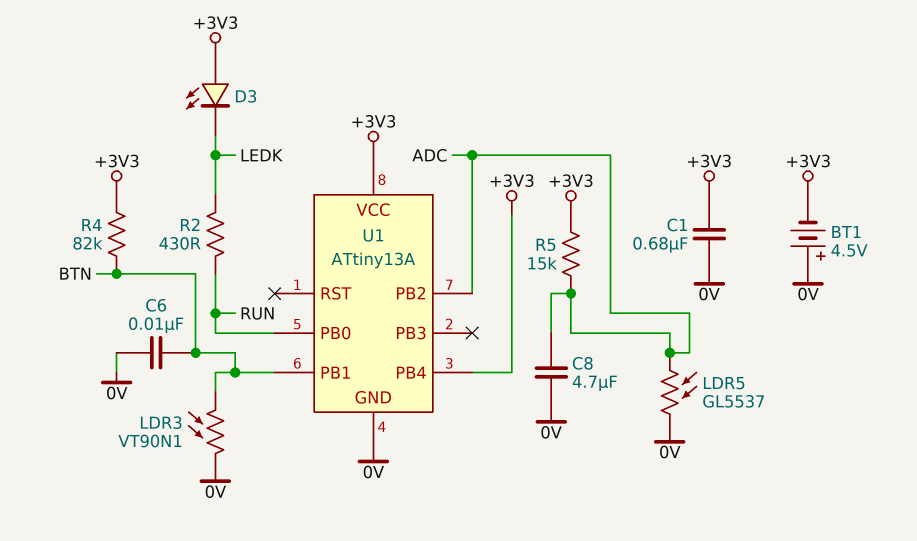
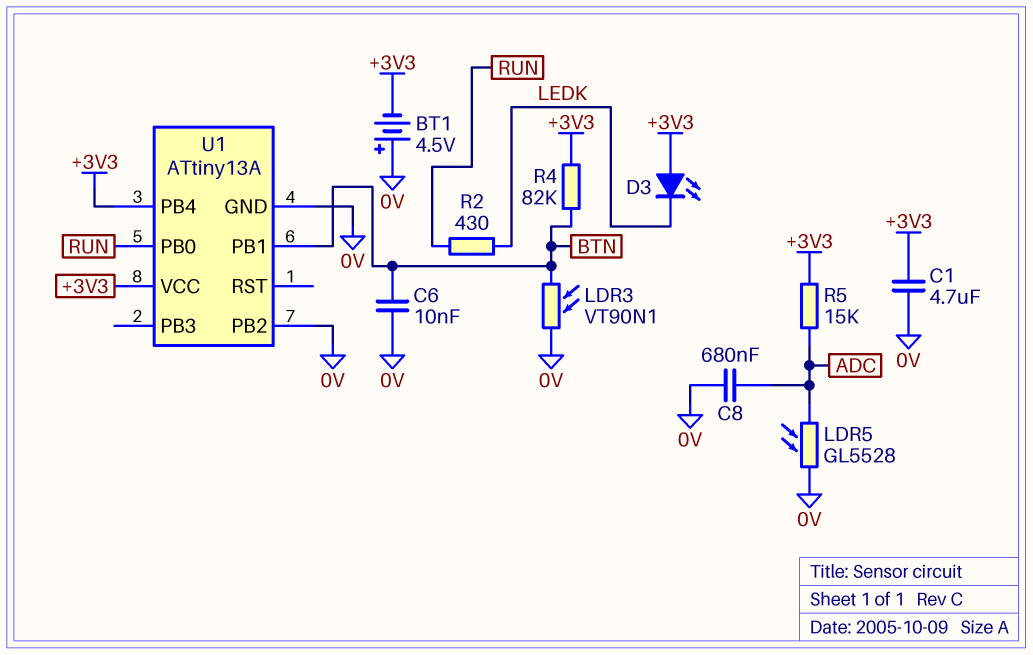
C1: 680nF (+3V3, 0V) -> 4.7uF (+3V3, 0V)
C8: 4.7uF (0V, ADC) -> 680nF (0V, ADC)
LDR5: GL5537 (0V, ADC) -> GL5528 (0V, ADC)
U1 pin PB2: ADC -> 0V

